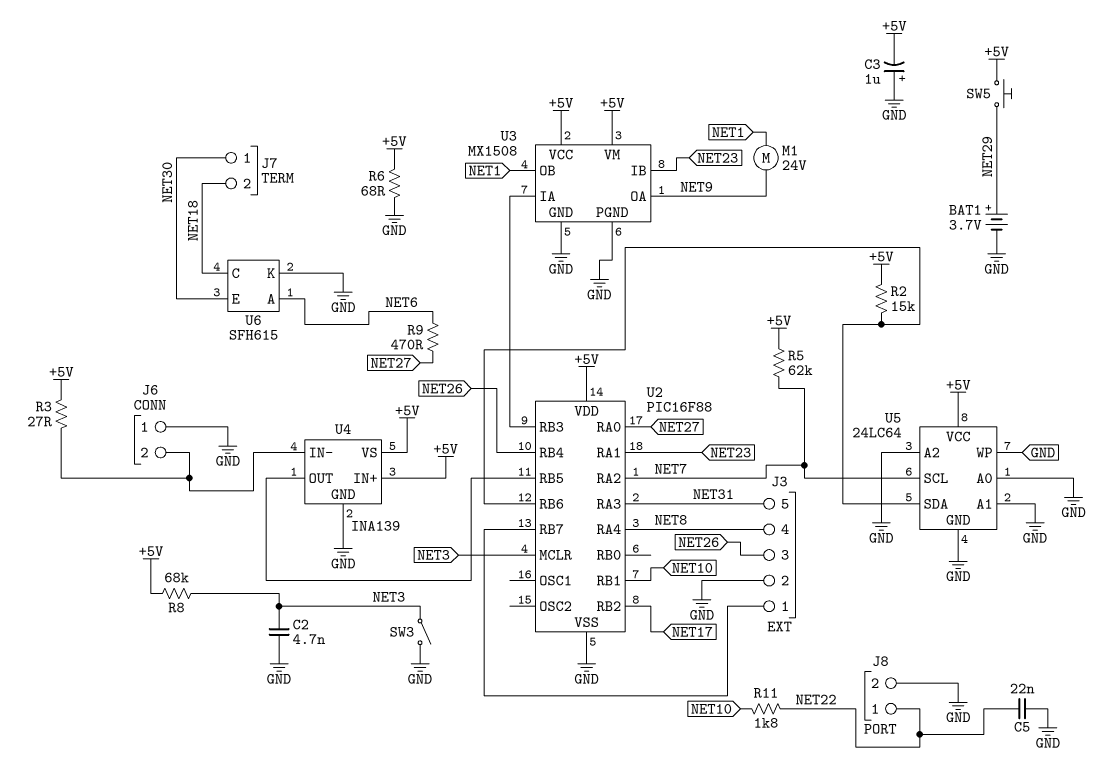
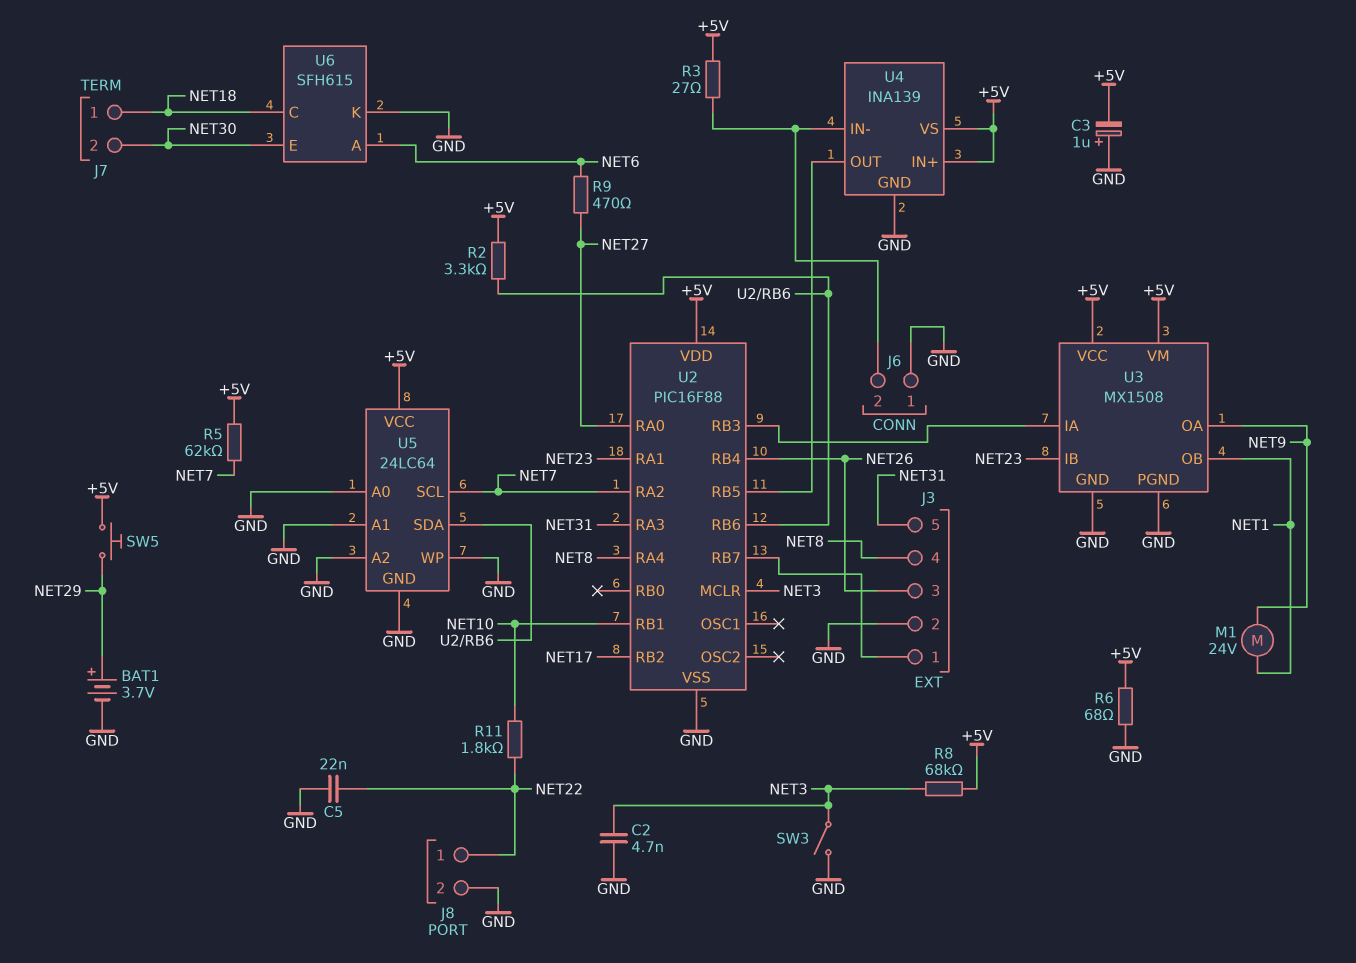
J7 pin 1: NET30 -> NET18
J7 pin 2: NET18 -> NET30
R2: 15k (+5V, U2/RB6) -> 3.3k (+5V, U2/RB6)

